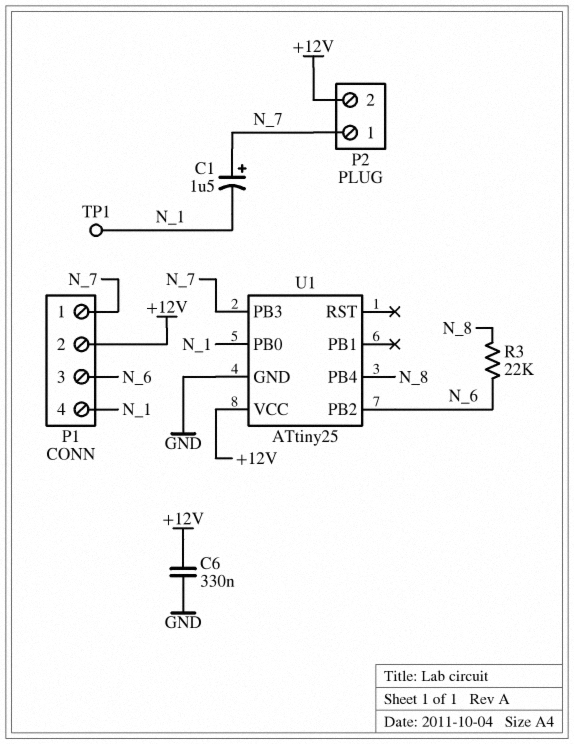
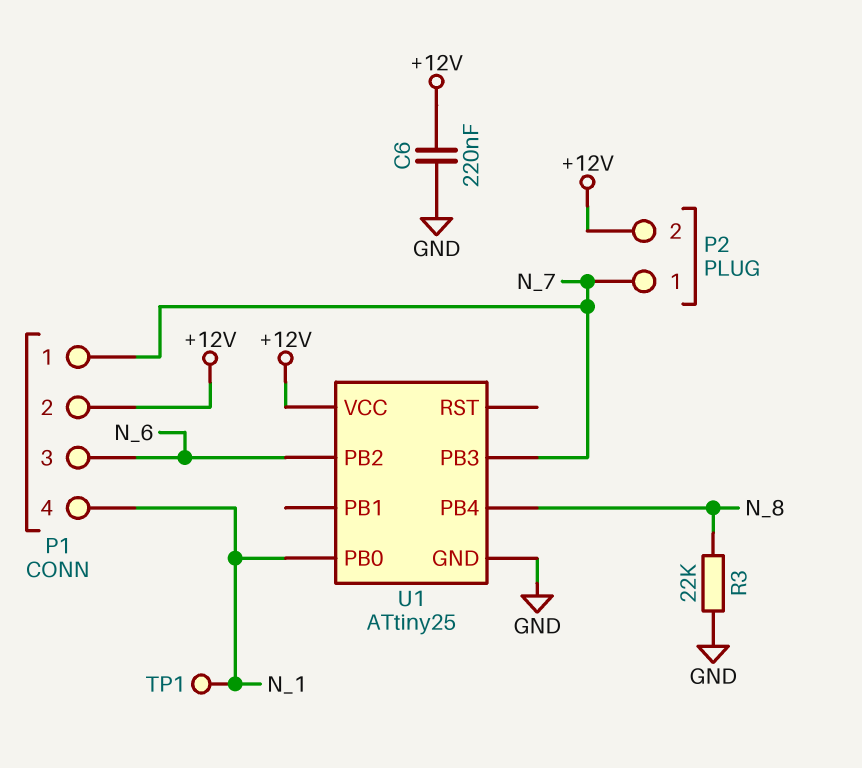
C1: 1.5uF (plus N_7, minus N_1) -> none
C6: 330nF (+12V, GND) -> 220nF (+12V, GND)
R3: 22k (N_6, N_8) -> 22k (GND, N_8)

